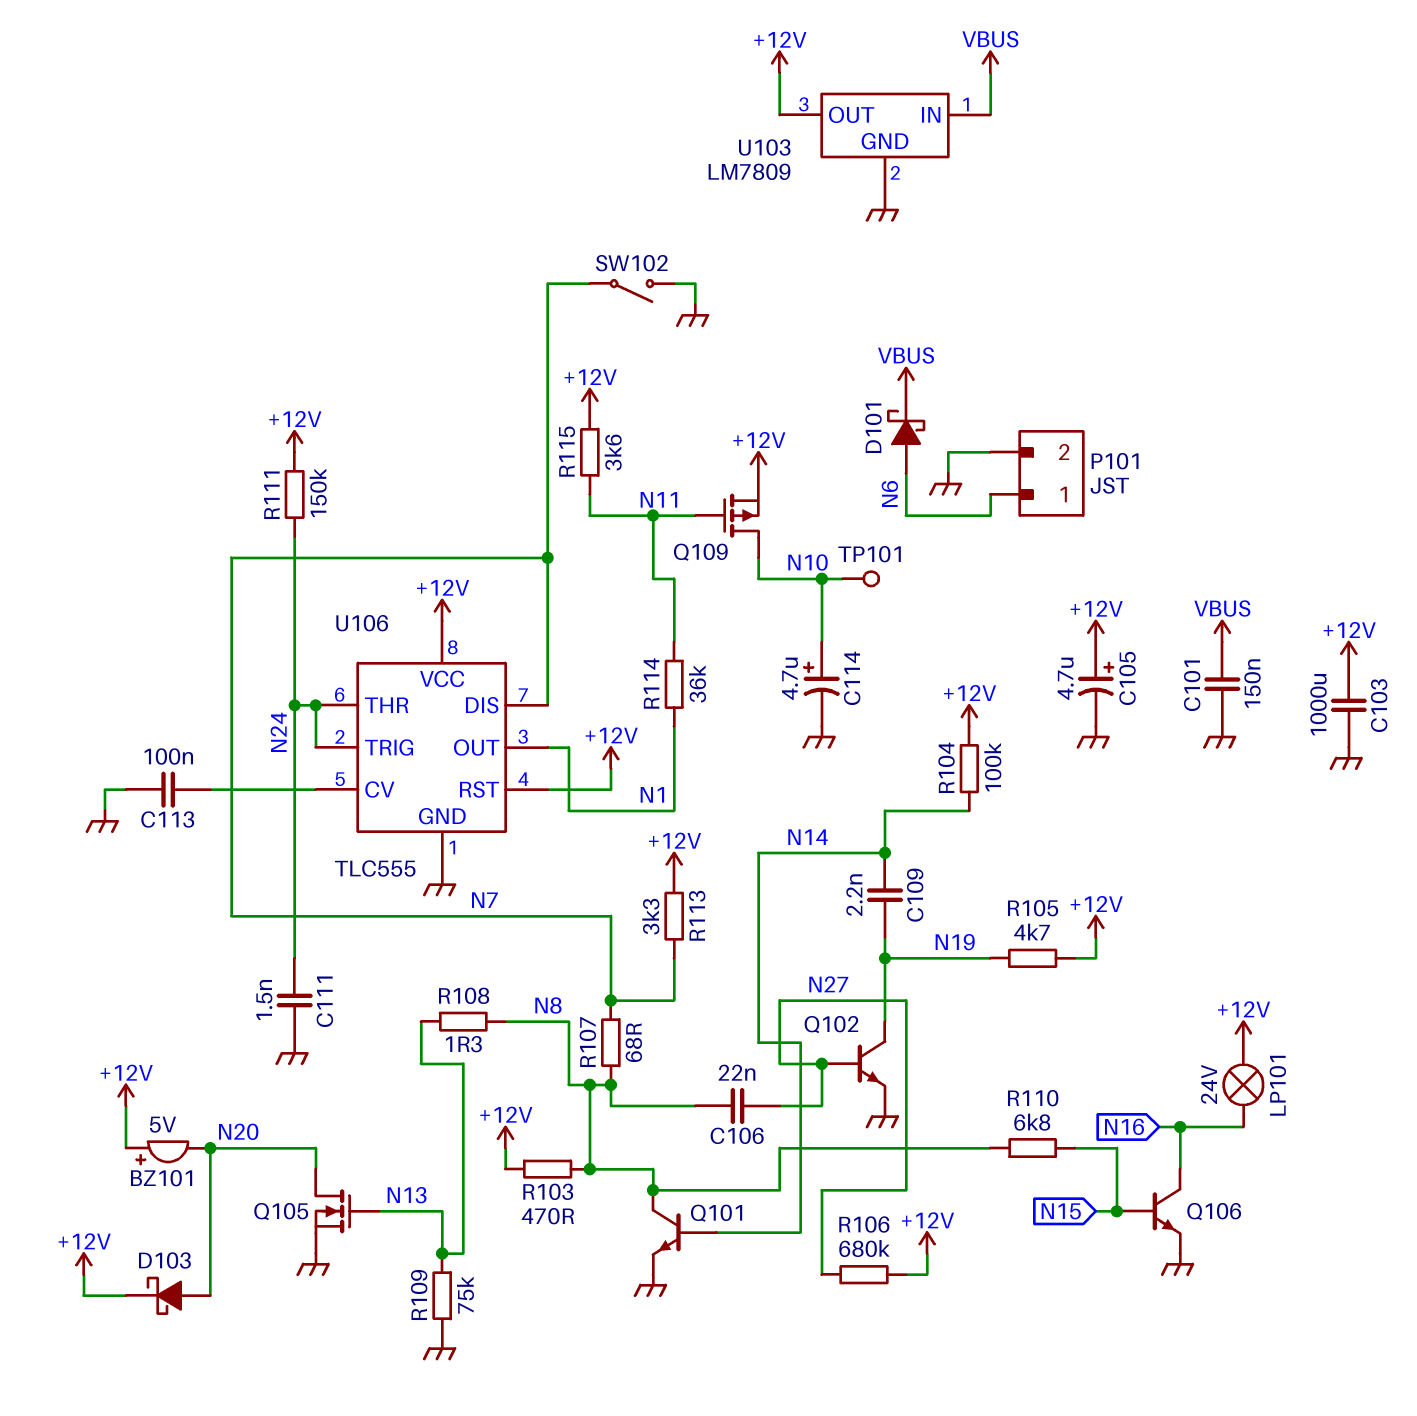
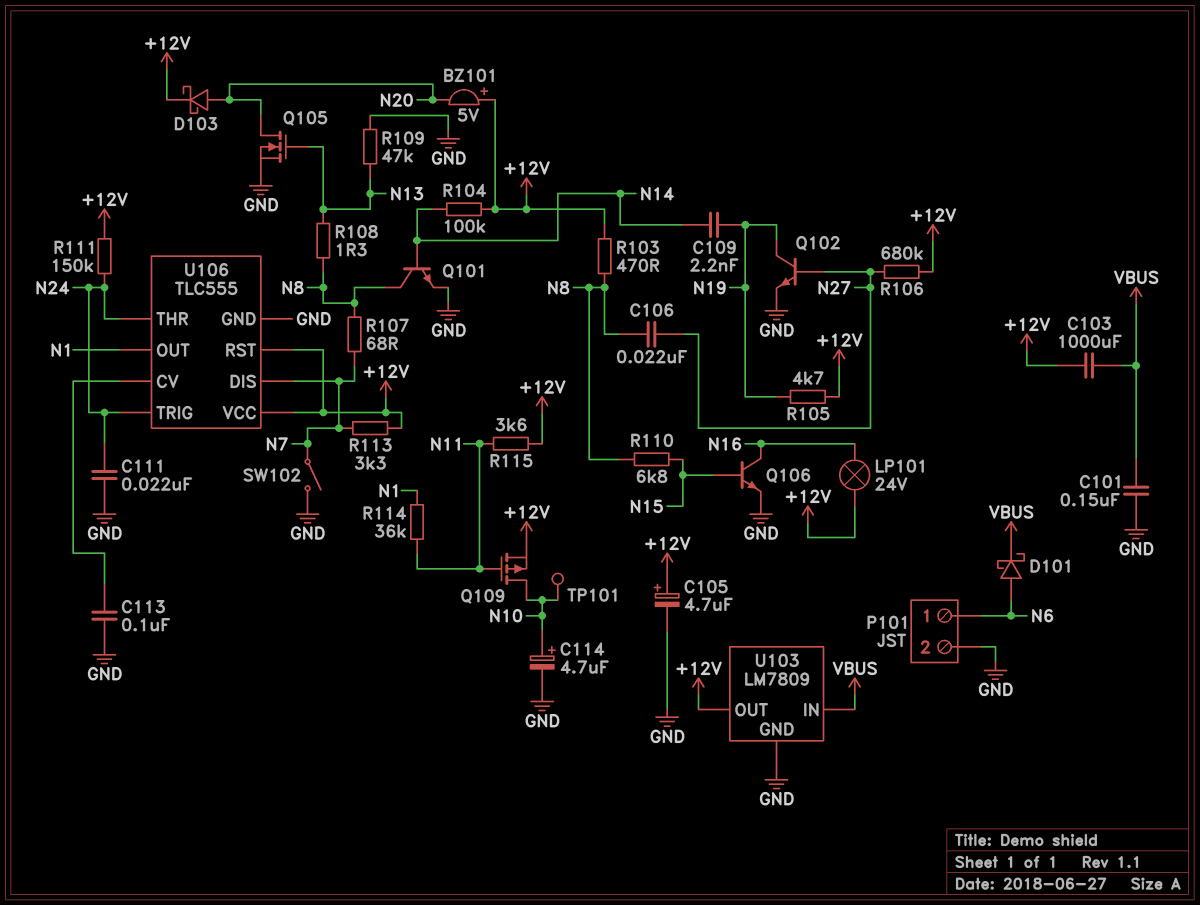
C103: 1000uF (+12V, GND) -> 1000uF (+12V, VBUS)
C111: 1.5nF (GND, N24) -> 22nF (GND, N24)
R109: 75k (GND, N13) -> 47k (GND, N13)

